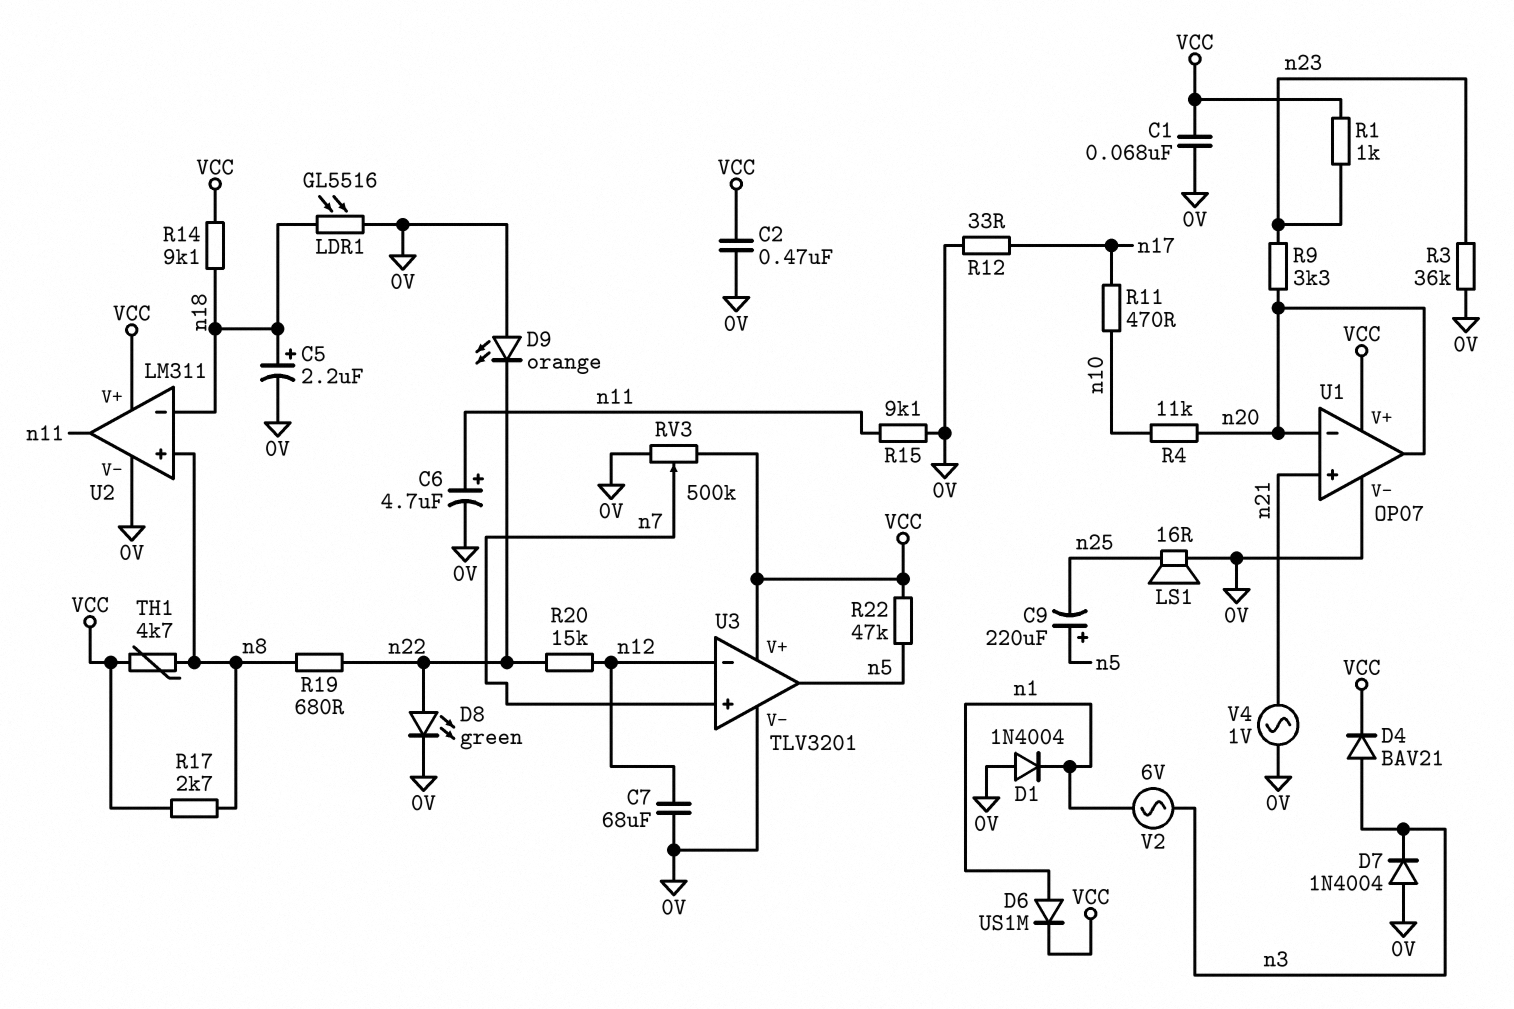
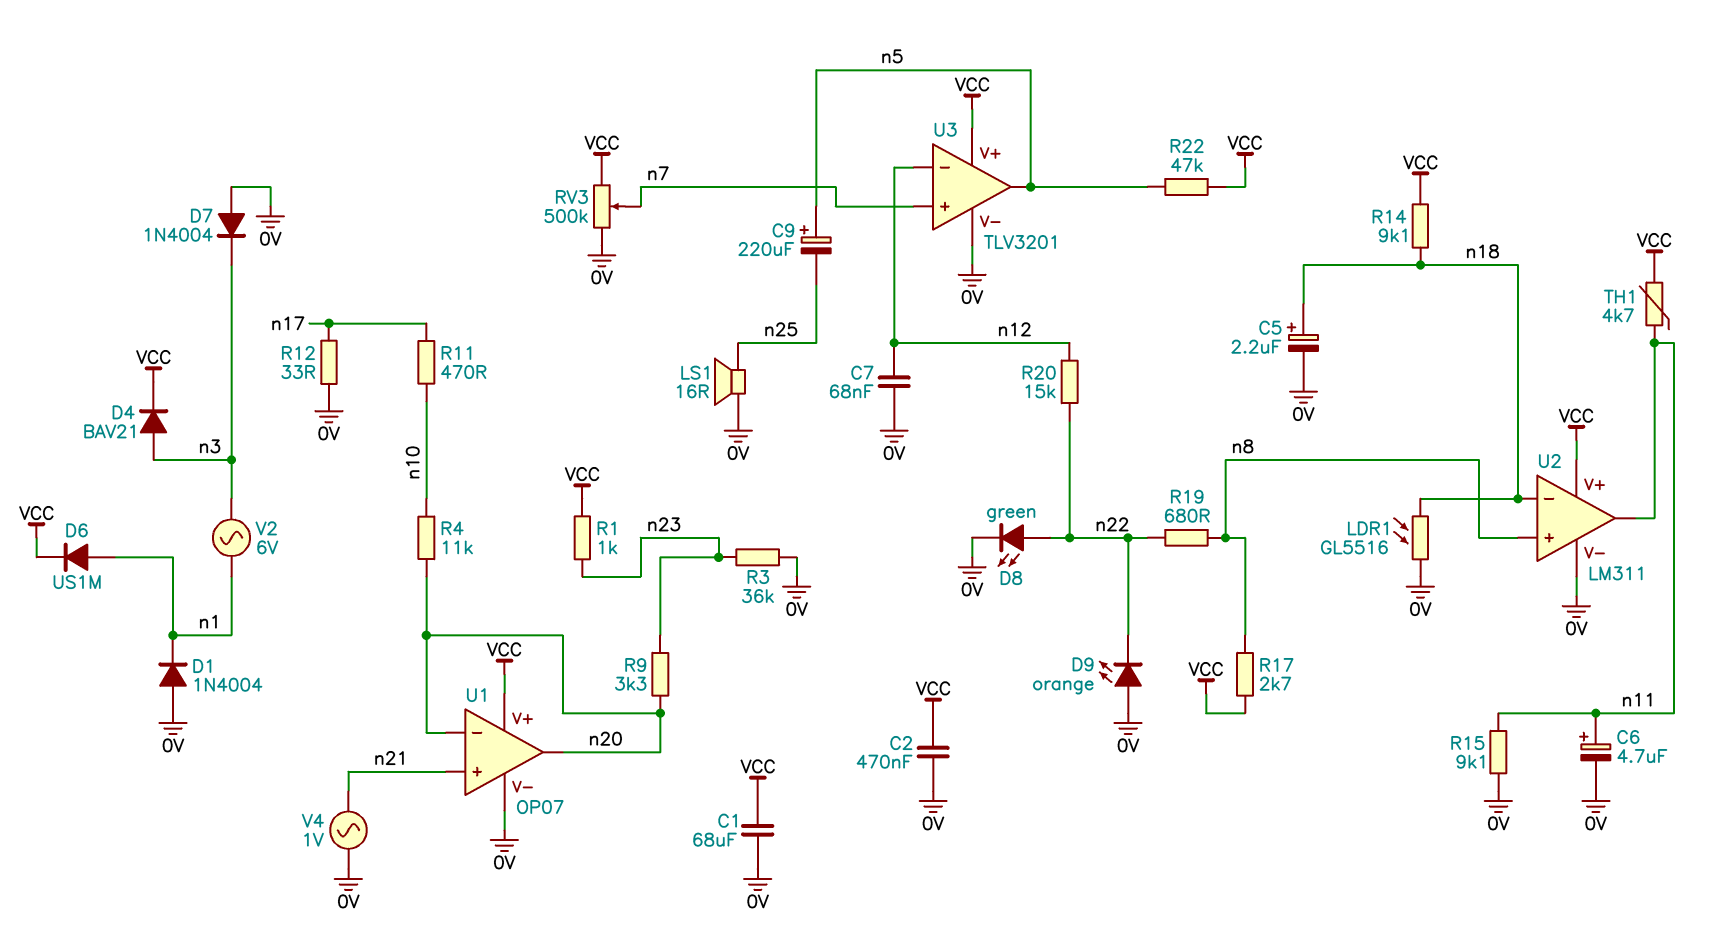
C1: 68nF (0V, VCC) -> 68uF (0V, VCC)
C7: 68uF (0V, n12) -> 68nF (0V, n12)
TH1: 4.7k (VCC, n8) -> 4.7k (VCC, n11)

